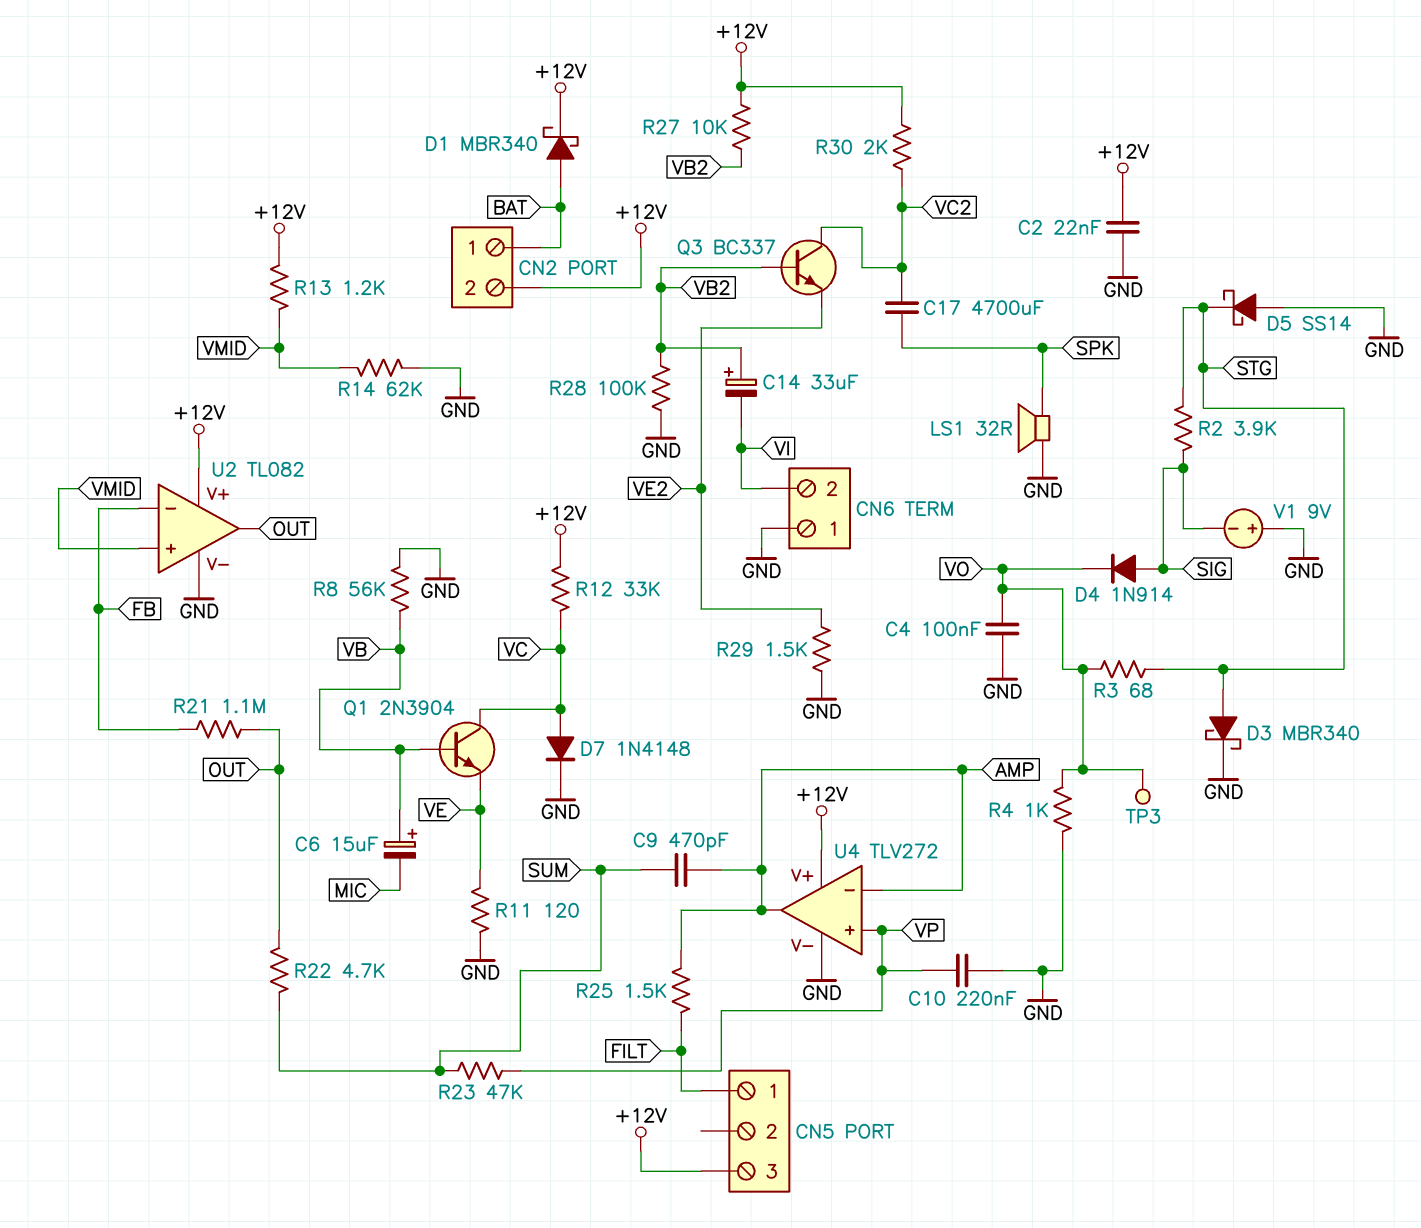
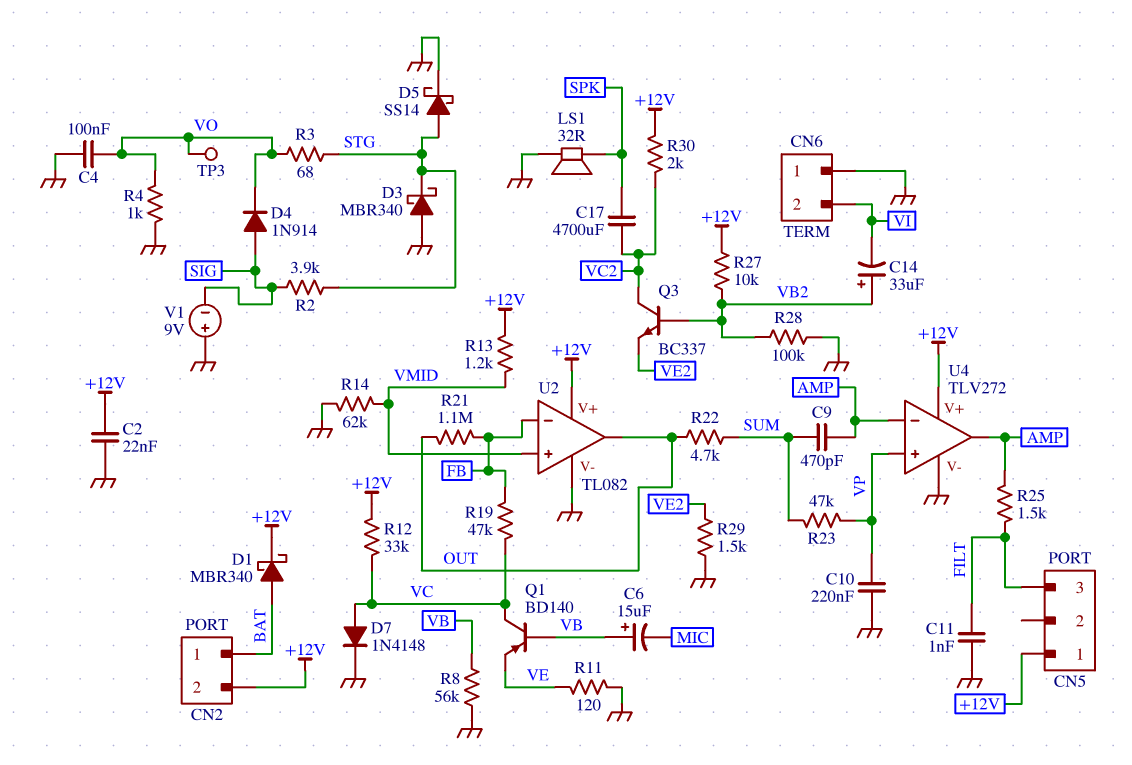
C11: none -> 1nF (FILT, GND)
CN5 pin 1: FILT -> +12V
CN5 pin 3: +12V -> FILT
D3: schottky MBR340 (A STG, K GND) -> schottky MBR340 (A GND, K STG)
D5: schottky SS14 (A GND, K STG) -> schottky SS14 (A STG, K GND)
Q1: NPN 2N3904 (B VB, C VC, E VE) -> PNP BD140 (B VB, C VC, E VE)
R19: none -> 47k (FB, VC)

